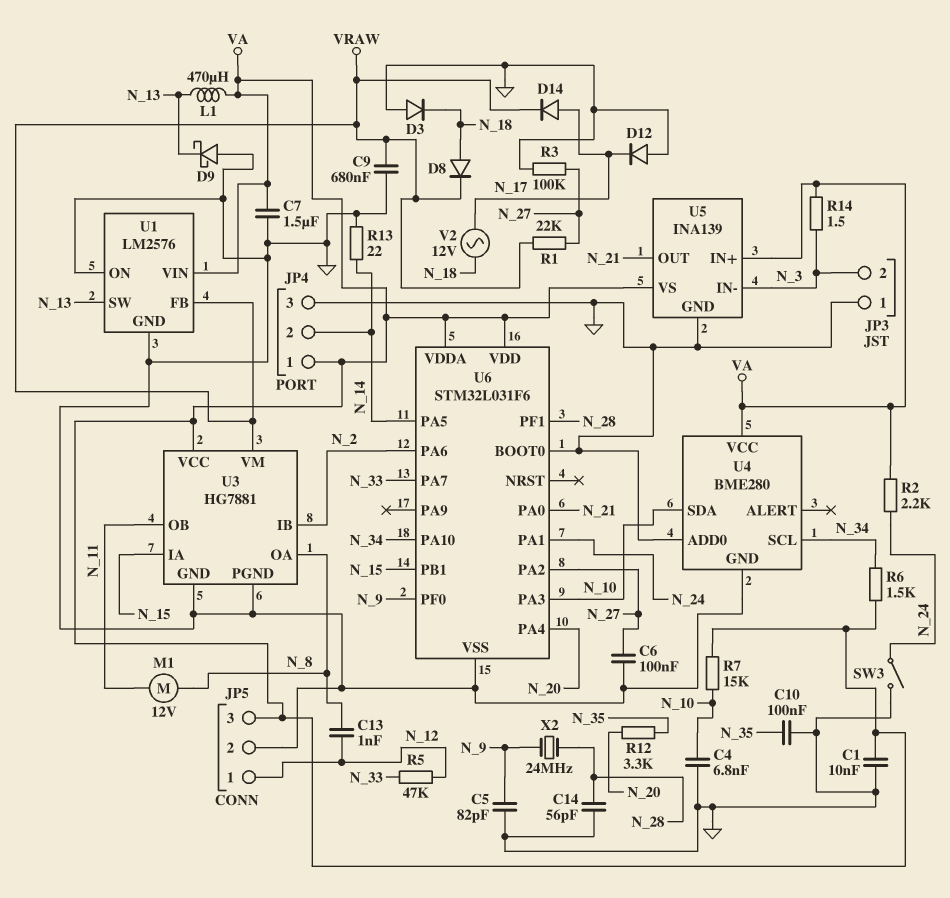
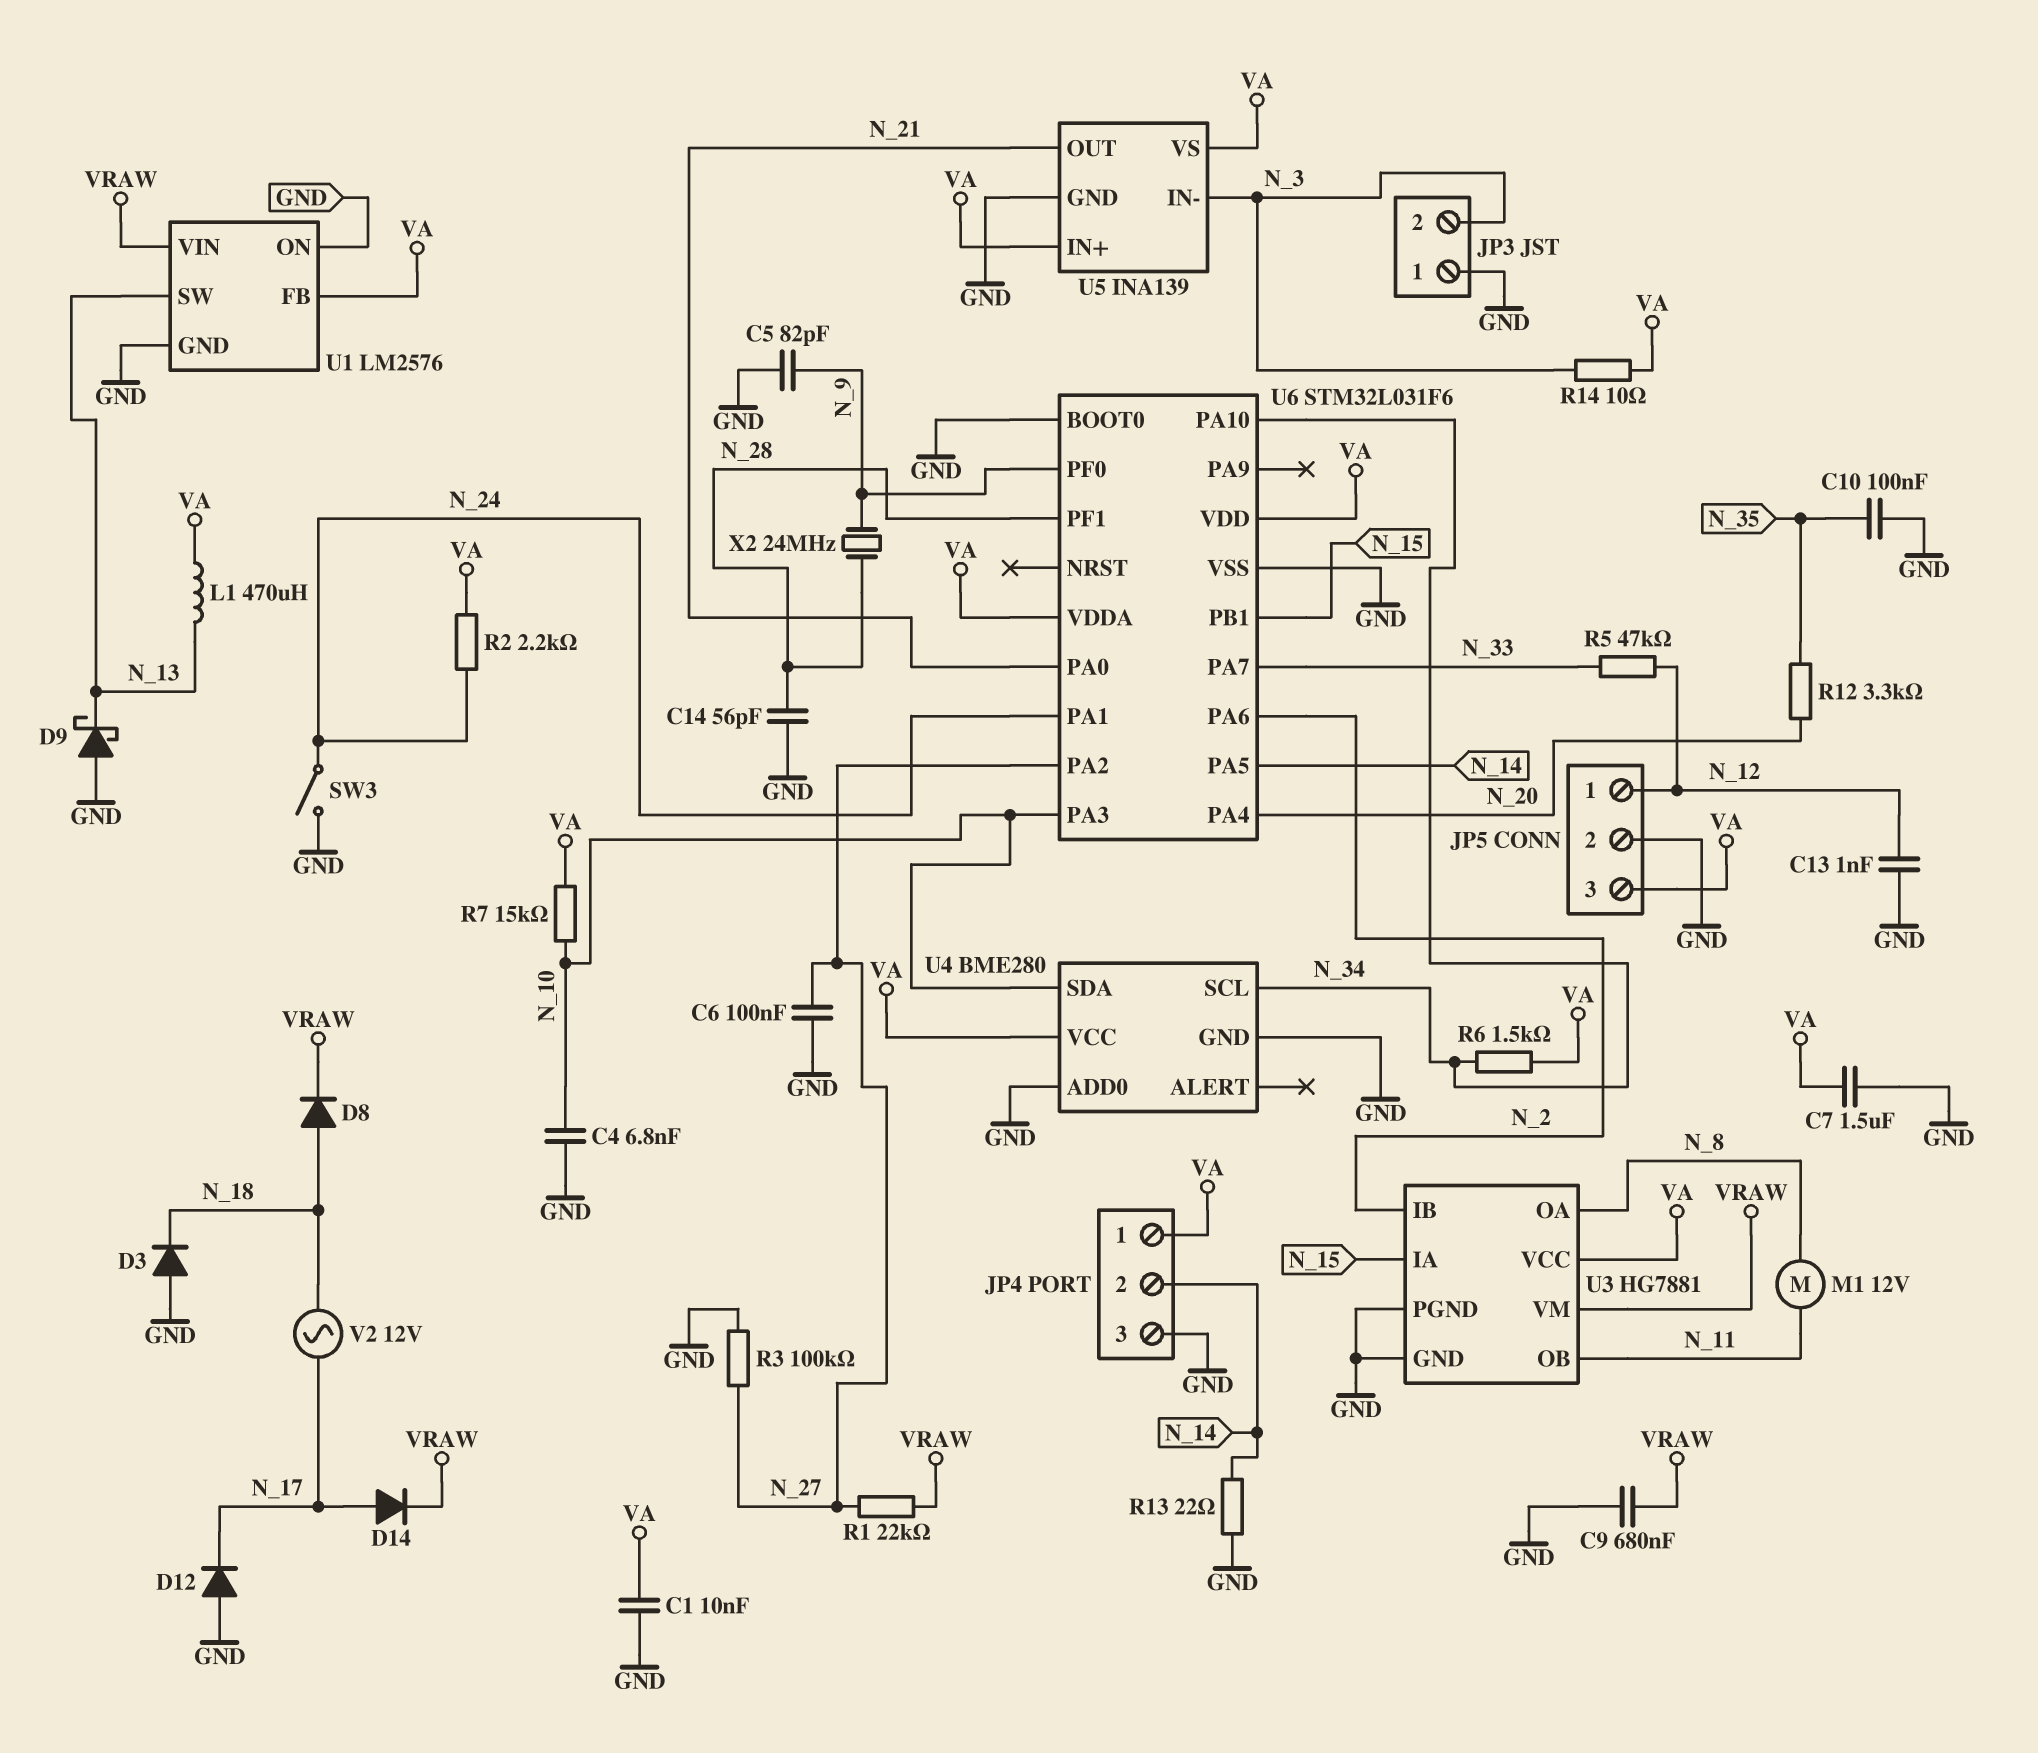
C13: 1nF (N_8, N_12) -> 1nF (GND, N_12)
R14: 1.5 (N_3, VA) -> 10 (N_3, VA)
U1 pin FB: VRAW -> VA
U1 pin VIN: VA -> VRAW

